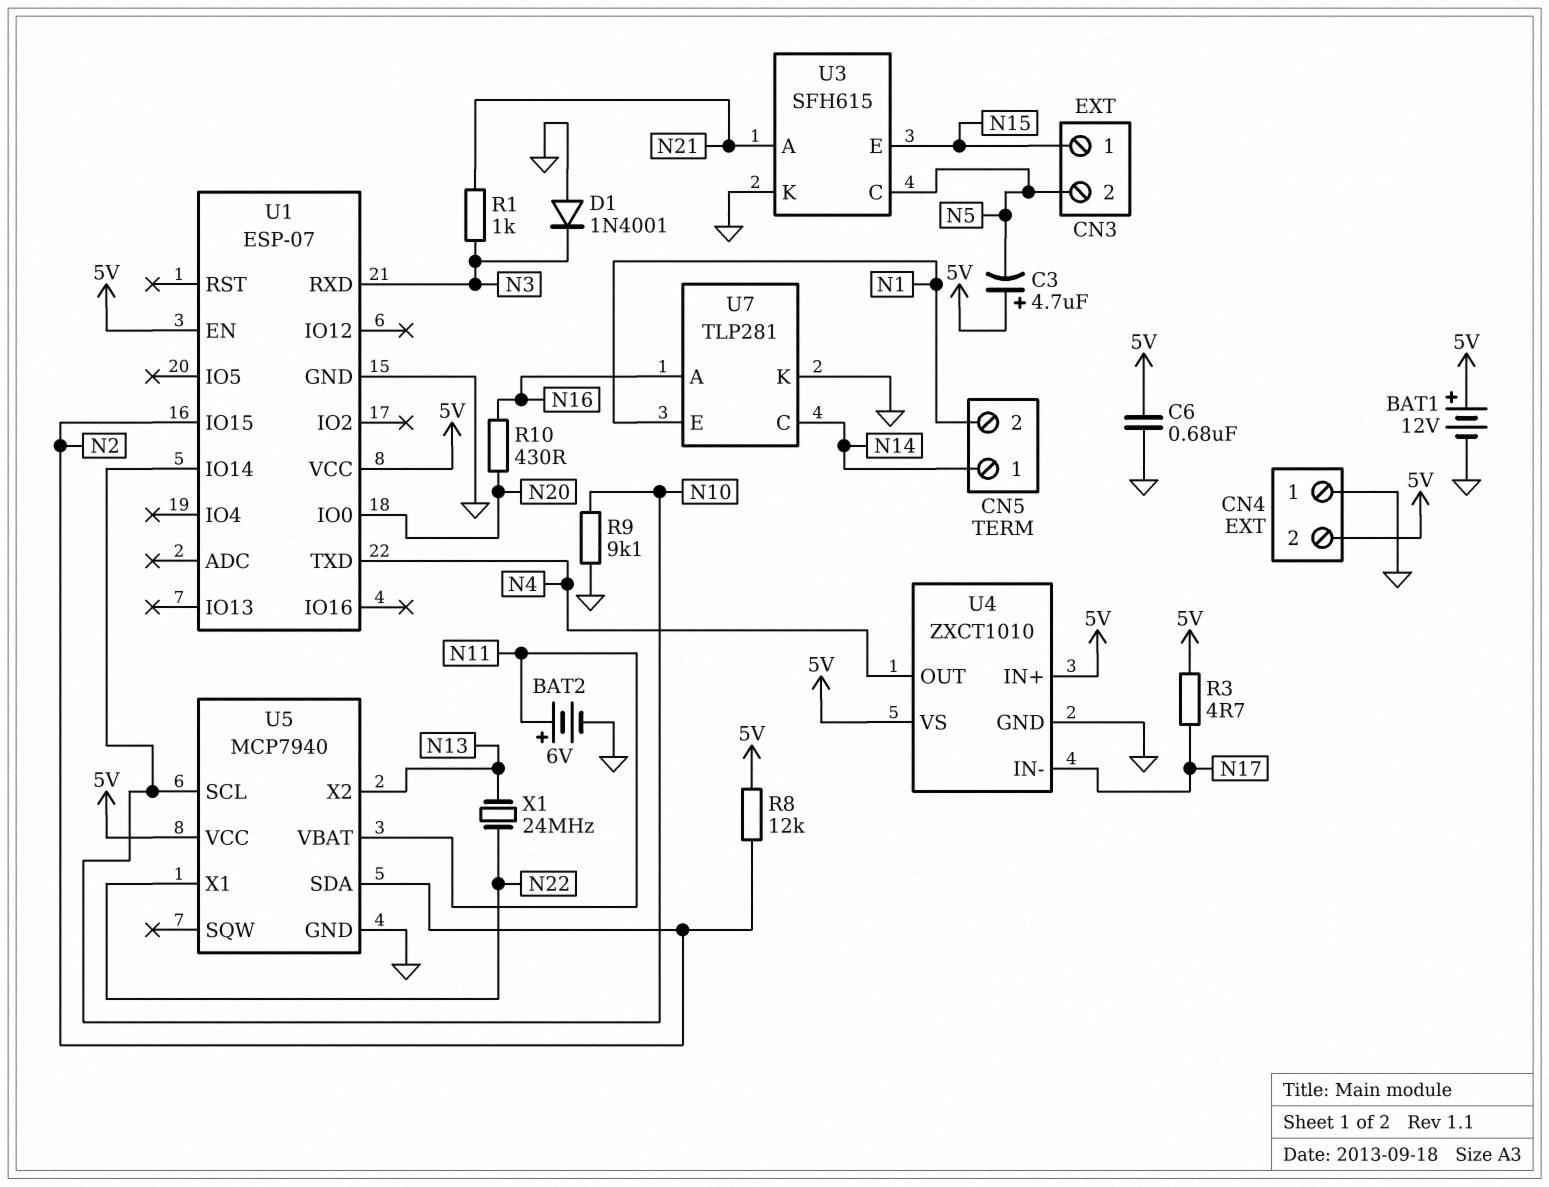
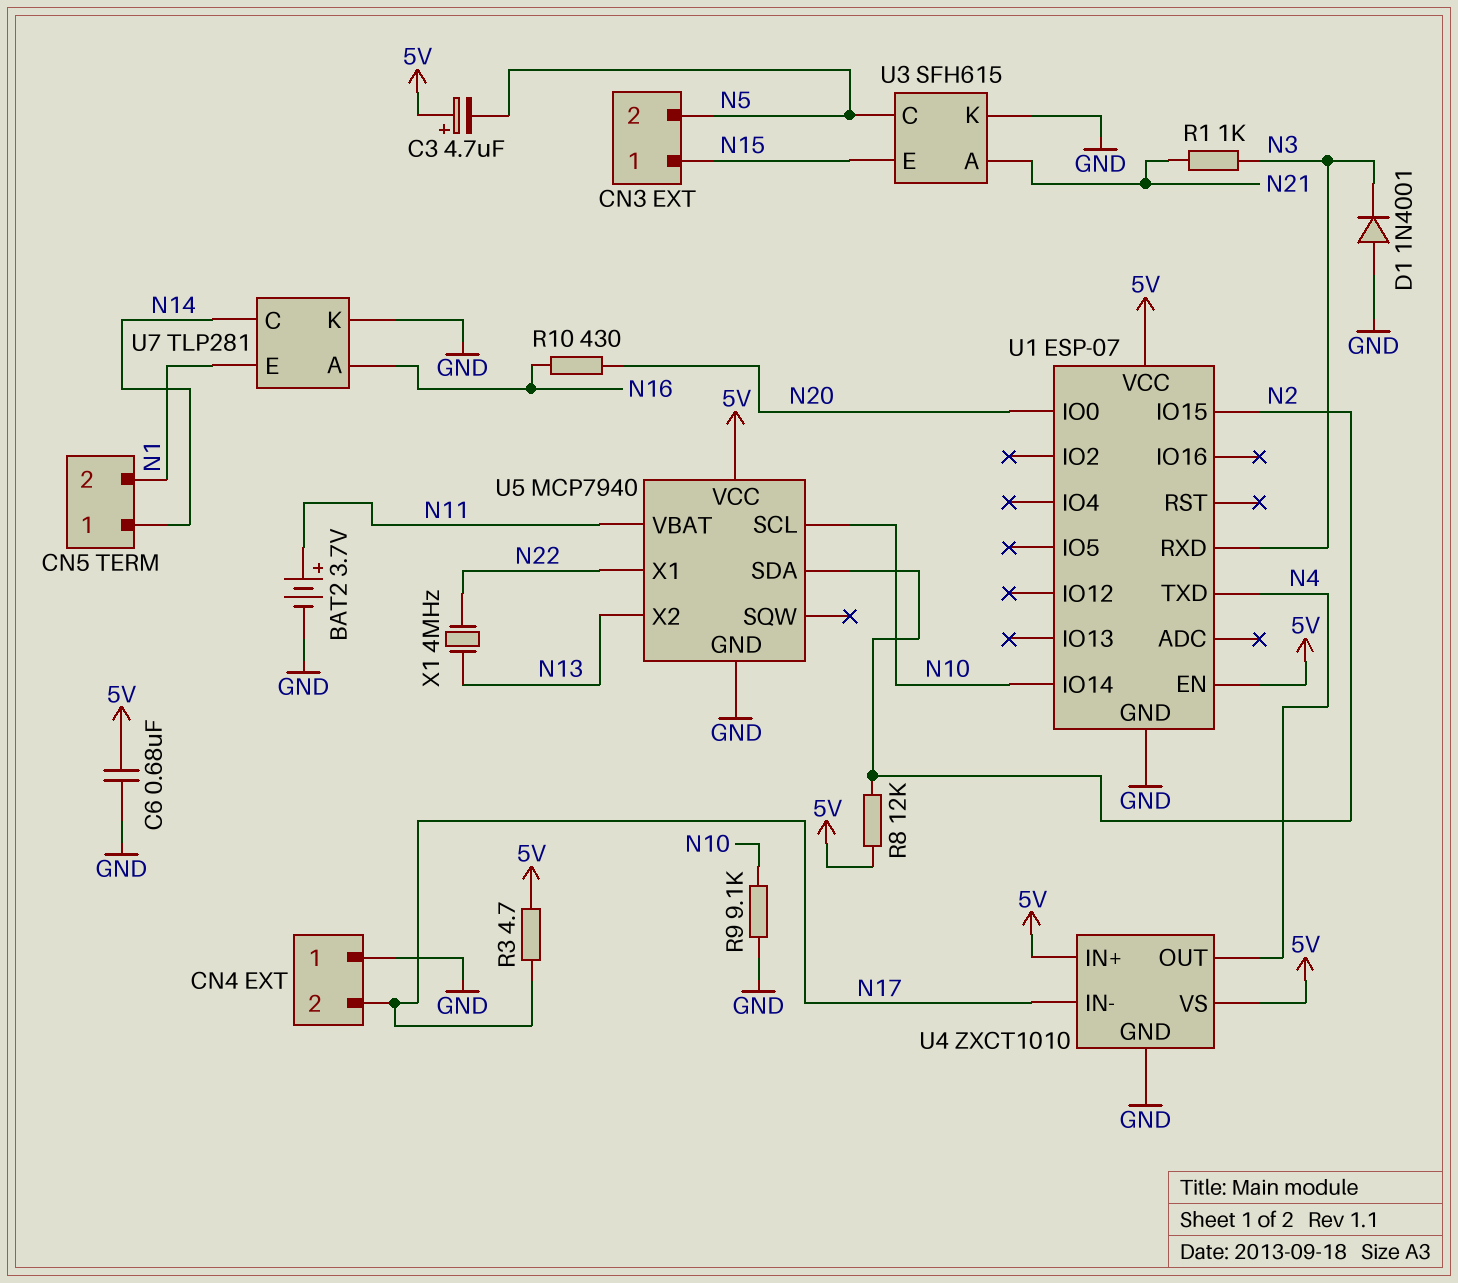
BAT1: 12V (plus 5V, minus GND) -> none
BAT2: 6V (plus N11, minus GND) -> 3.7V (plus N11, minus GND)
CN4 pin 2: 5V -> N17
X1: 24MHz (N13, N22) -> 4MHz (N13, N22)

